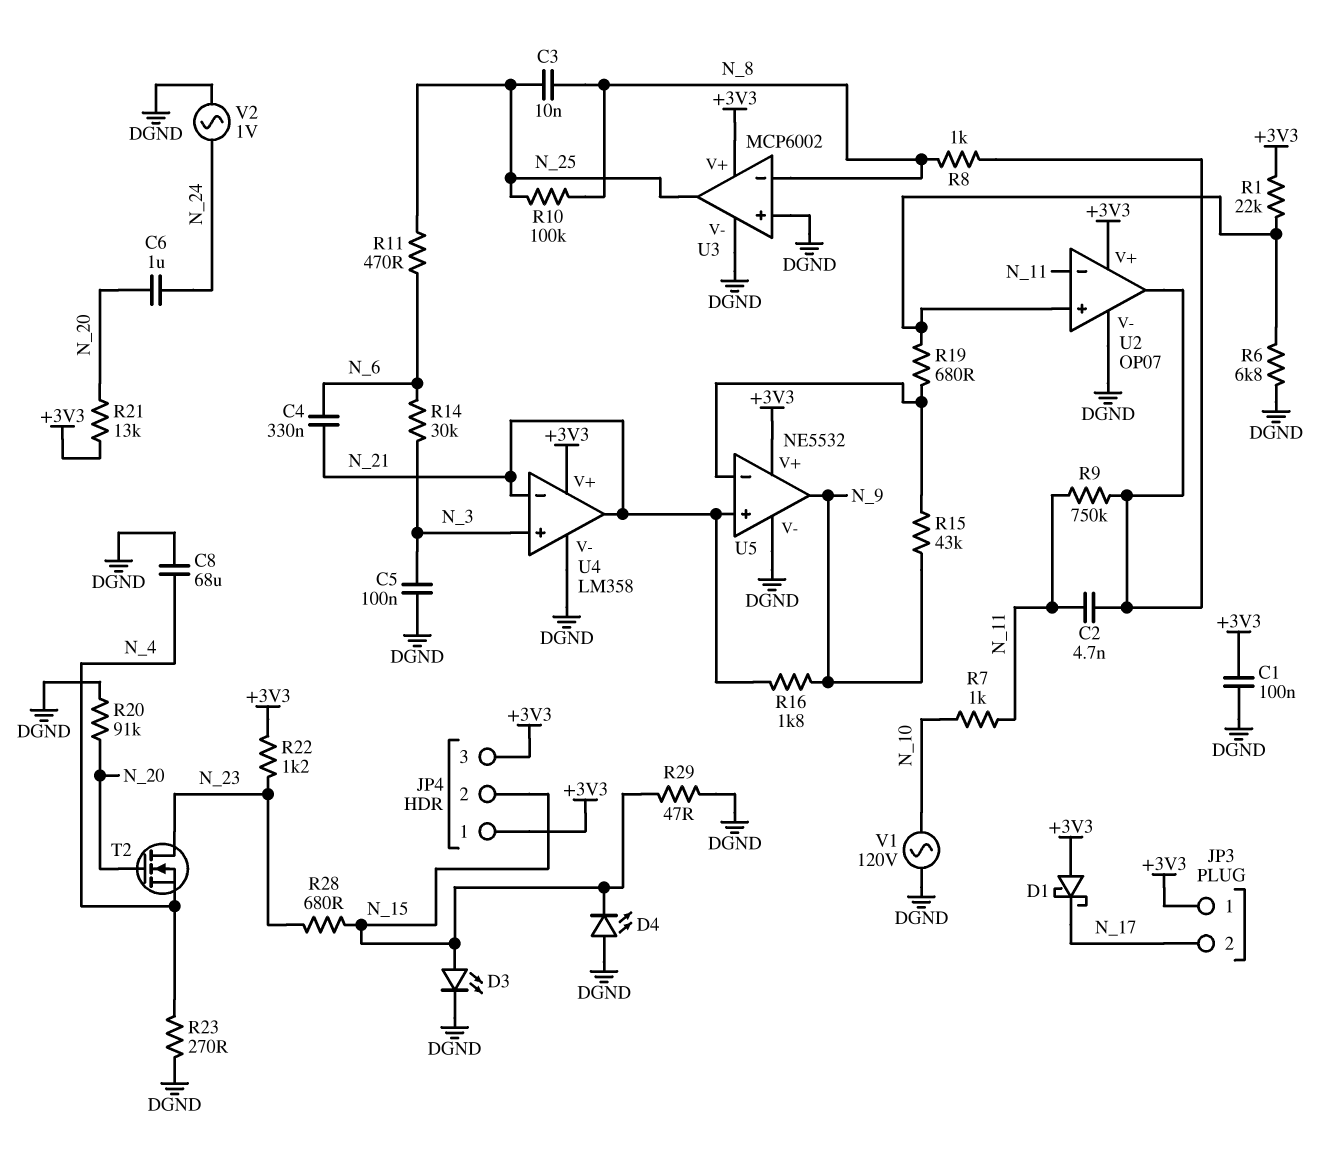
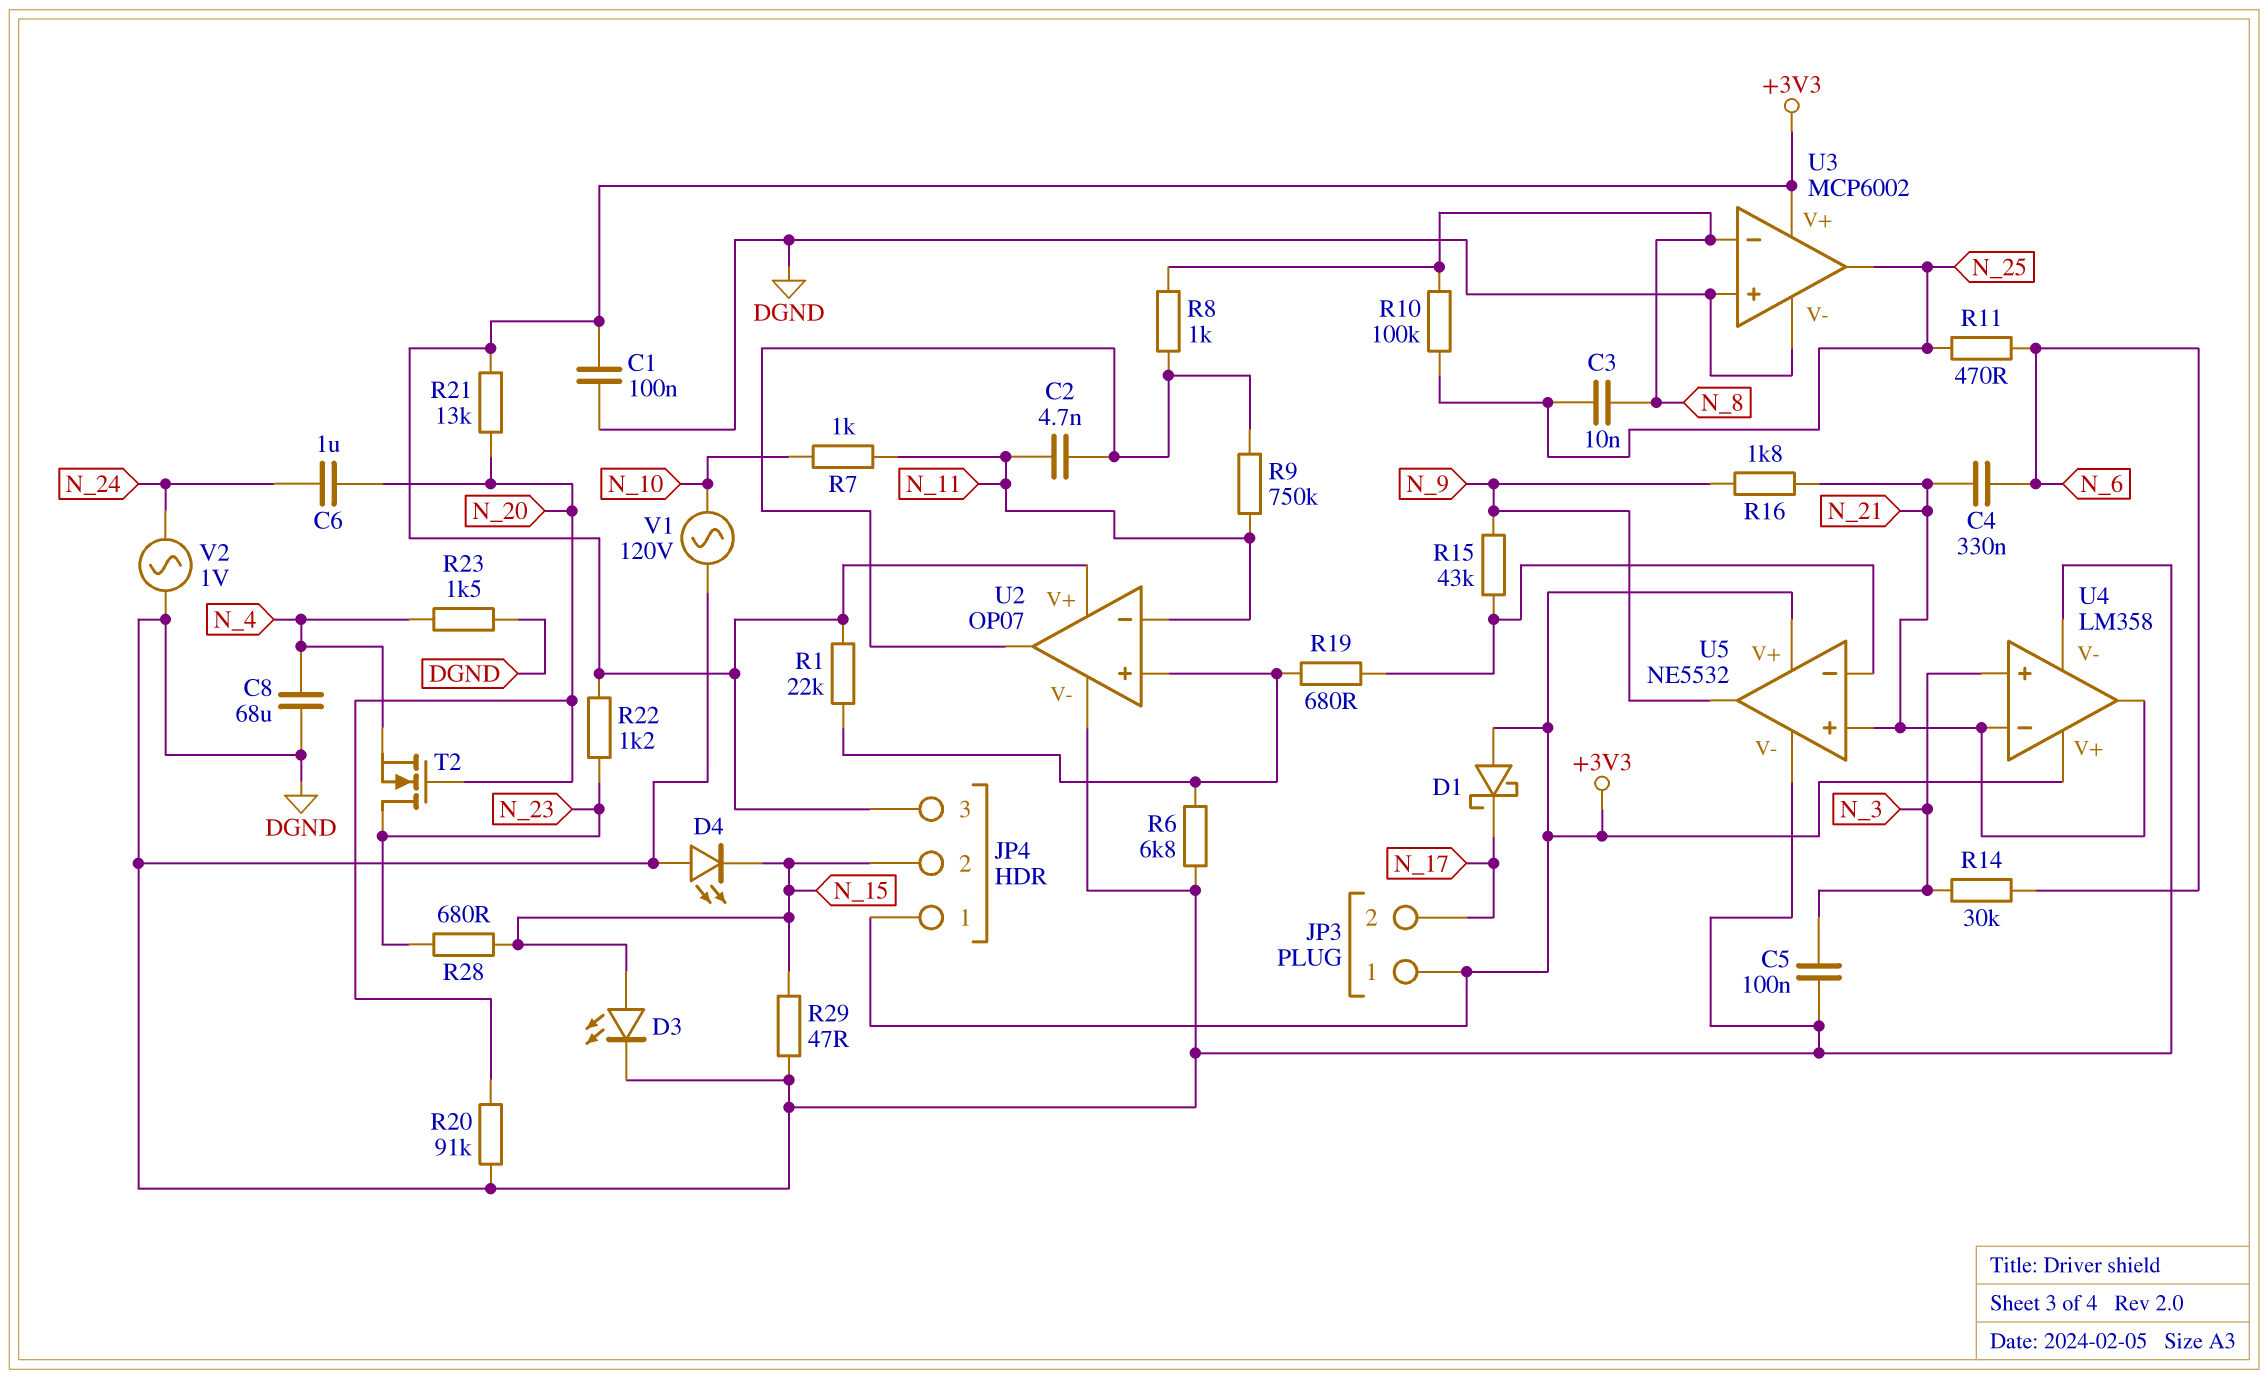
R23: 270 (DGND, N_4) -> 1.5k (DGND, N_4)

